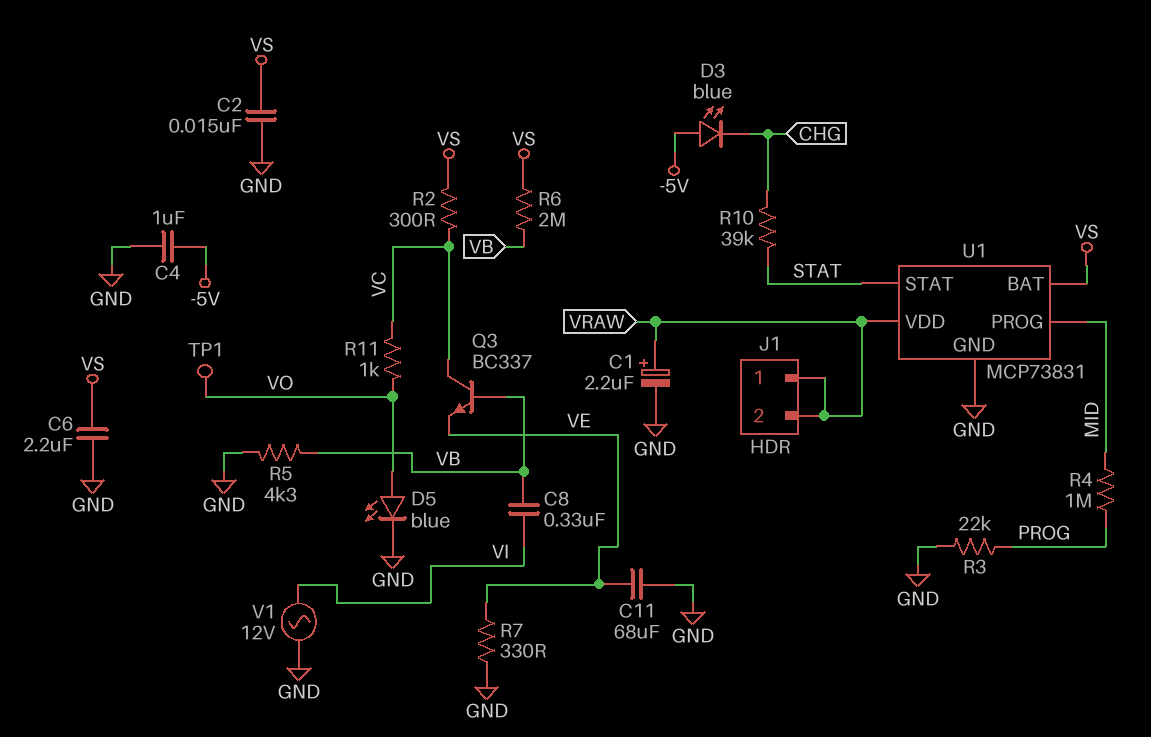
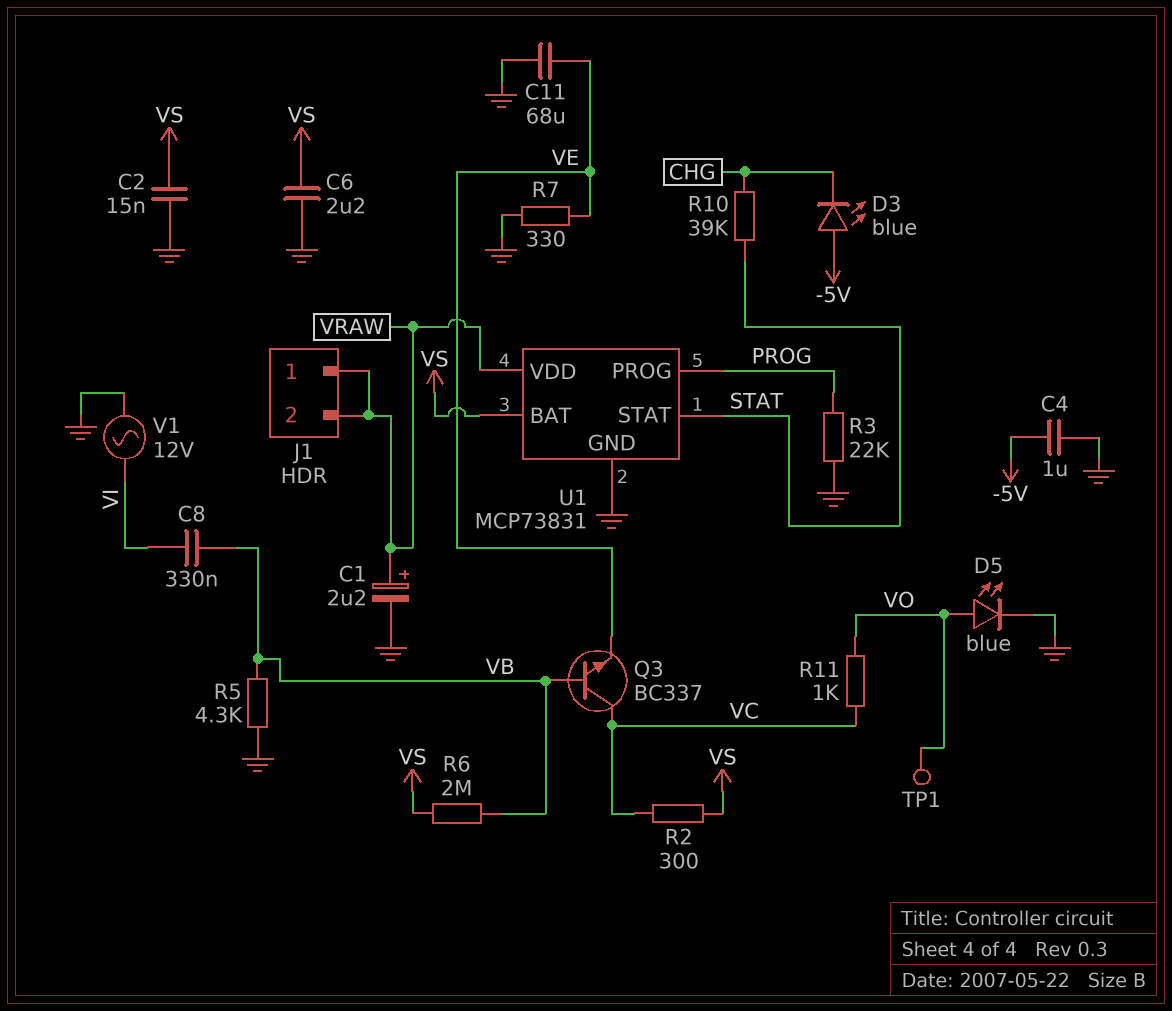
R4: 1M (MID, PROG) -> none
U1 pin PROG: MID -> PROG

